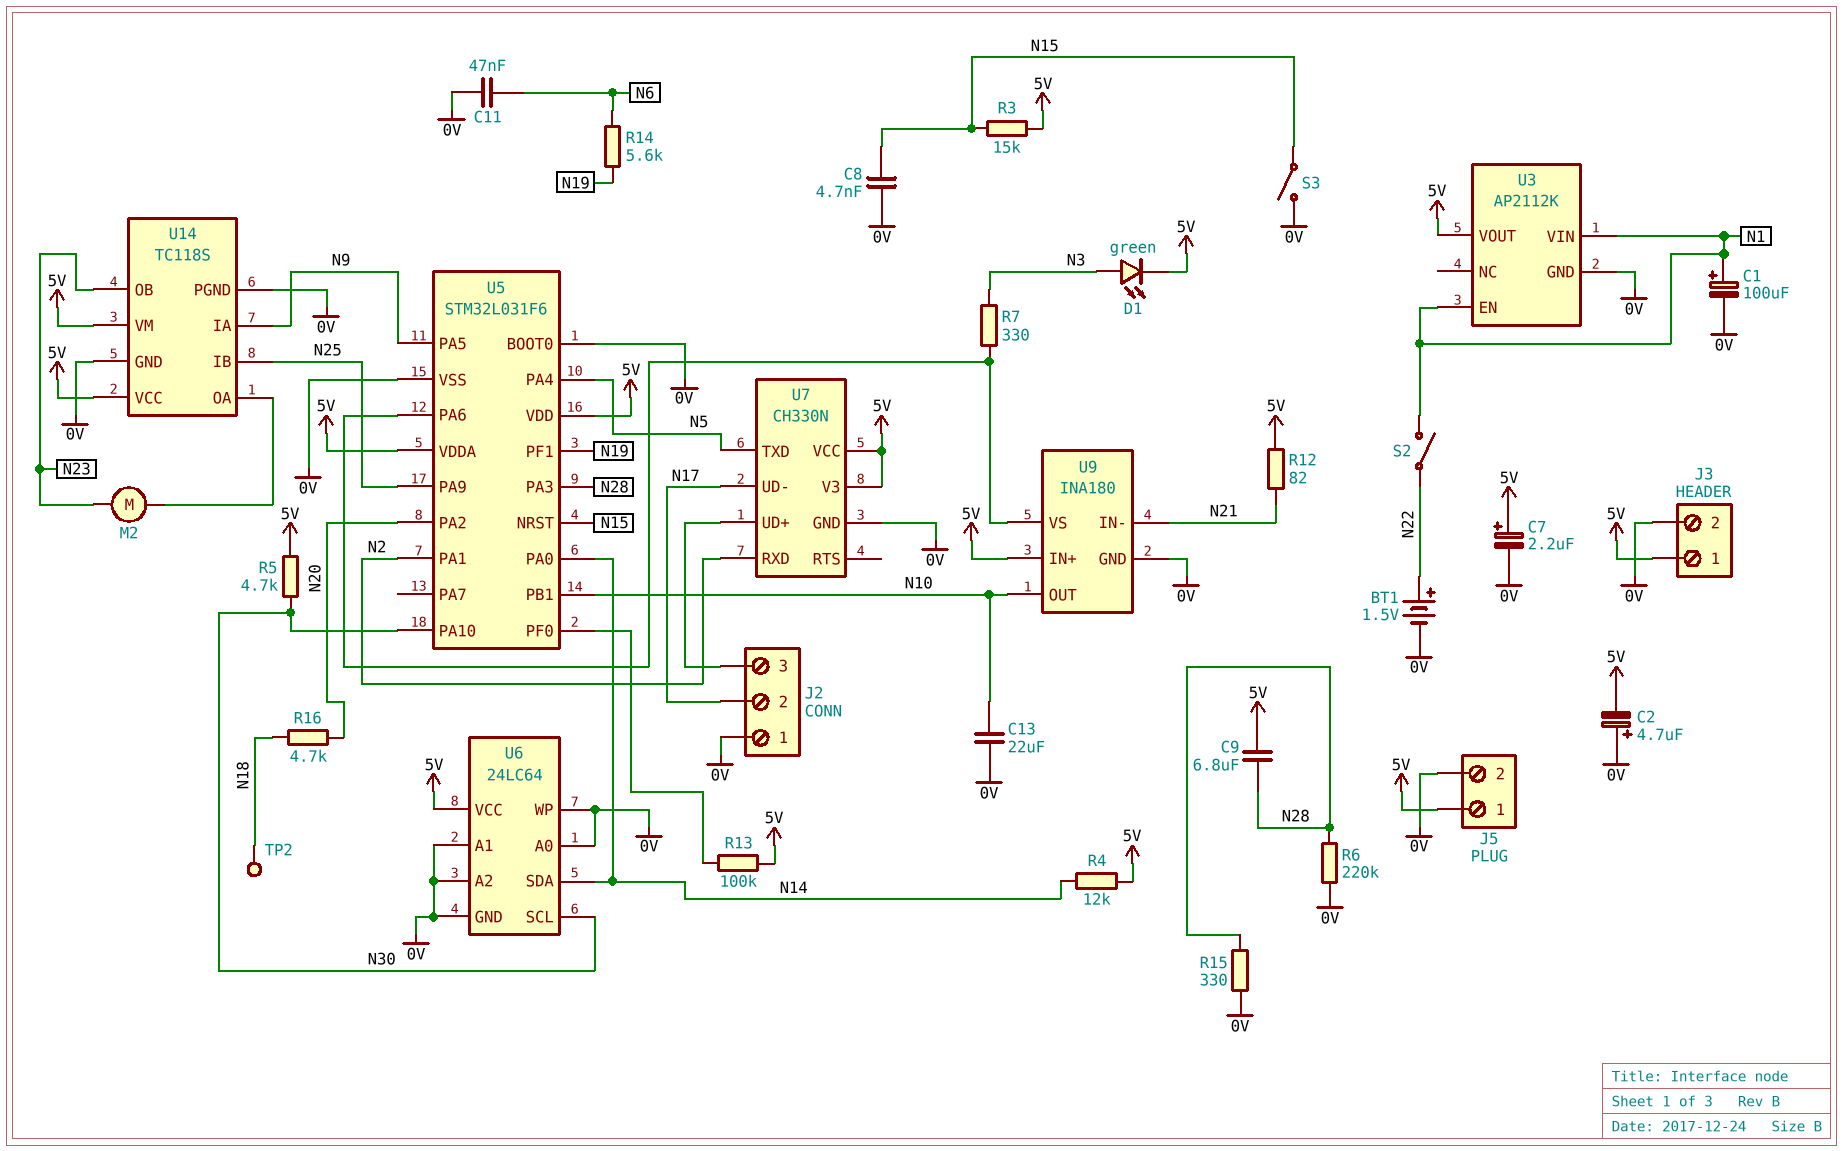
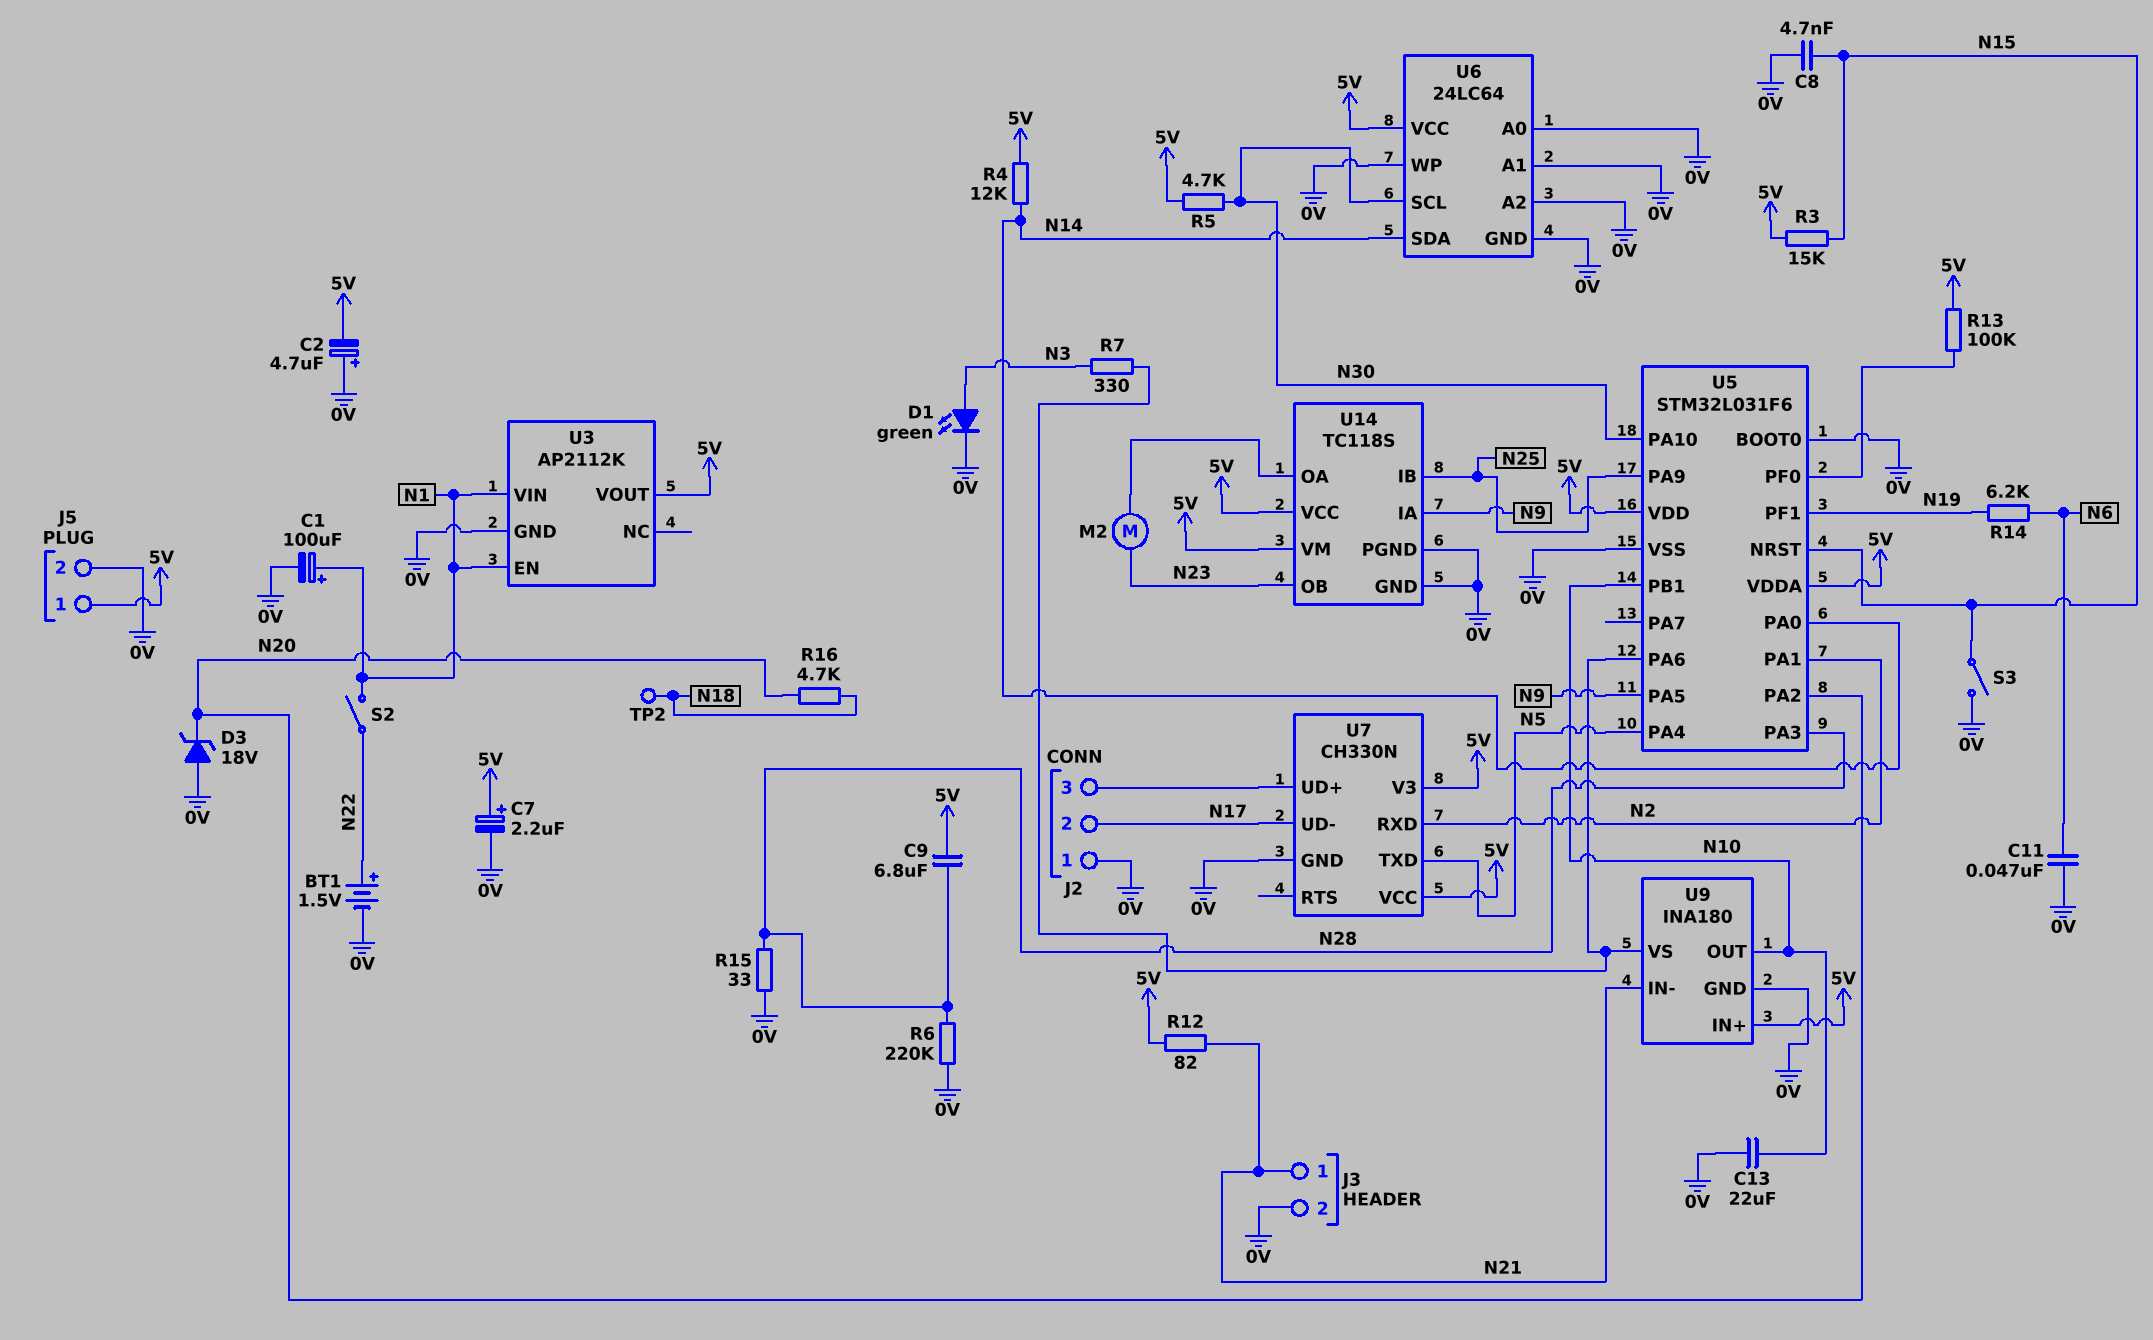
D1: LED green (A N3, K 5V) -> LED green (A N3, K 0V)
D3: none -> zener 18V (A 0V, K N20)
J3 pin 1: 5V -> N21
R14: 5.6k (N6, N19) -> 6.2k (N6, N19)
R15: 330 (0V, N28) -> 33 (0V, N28)

